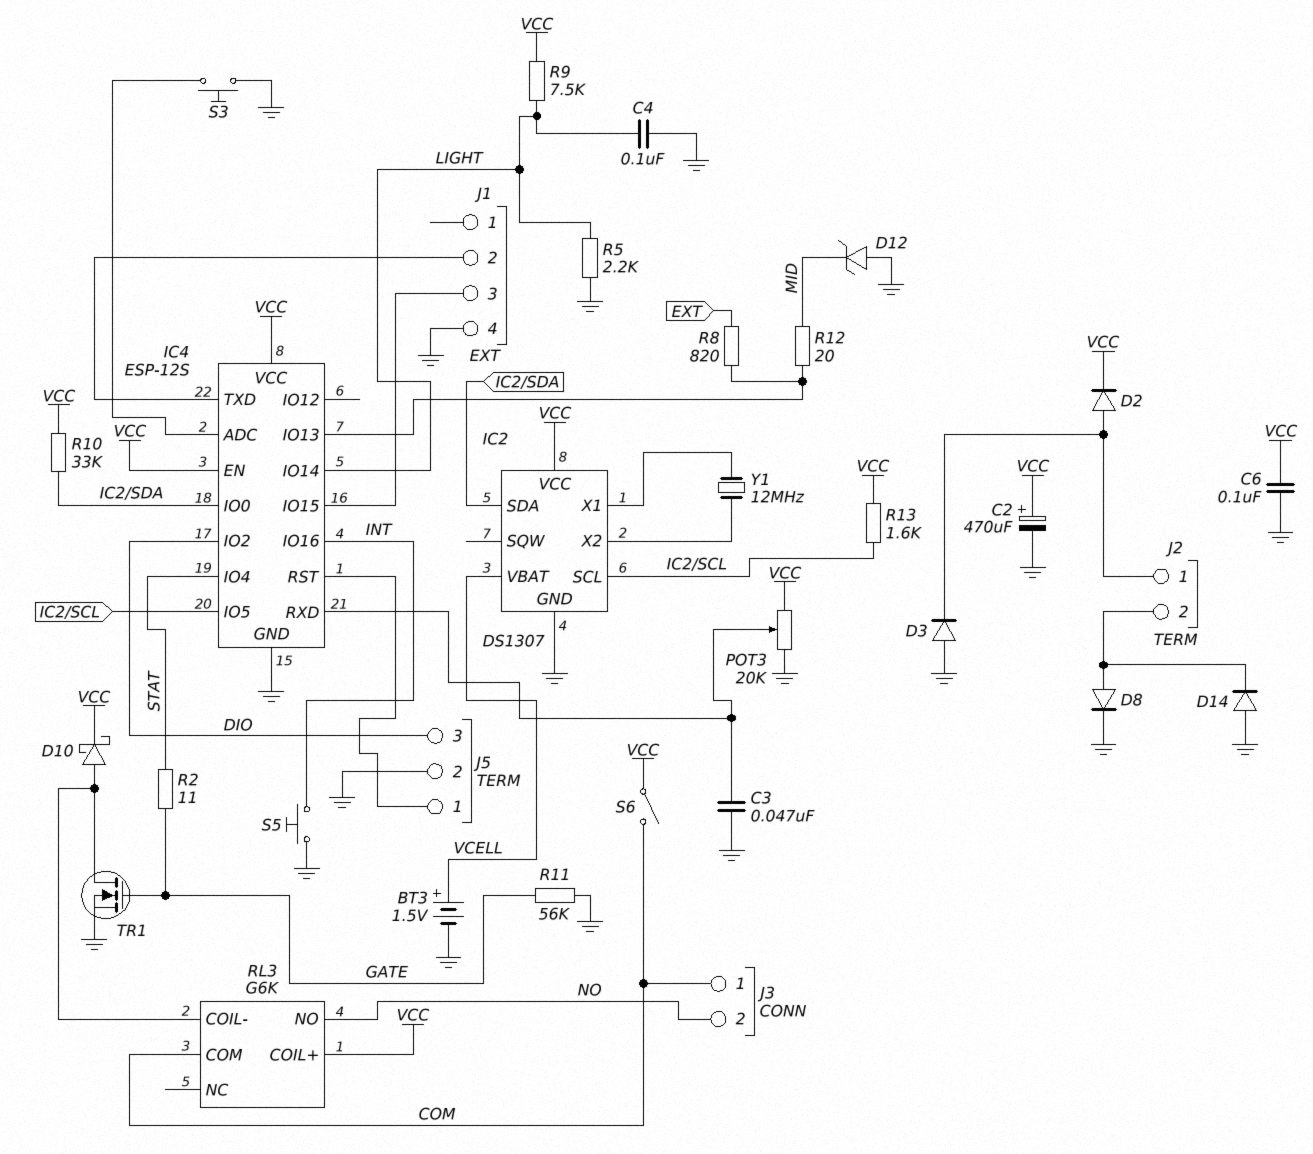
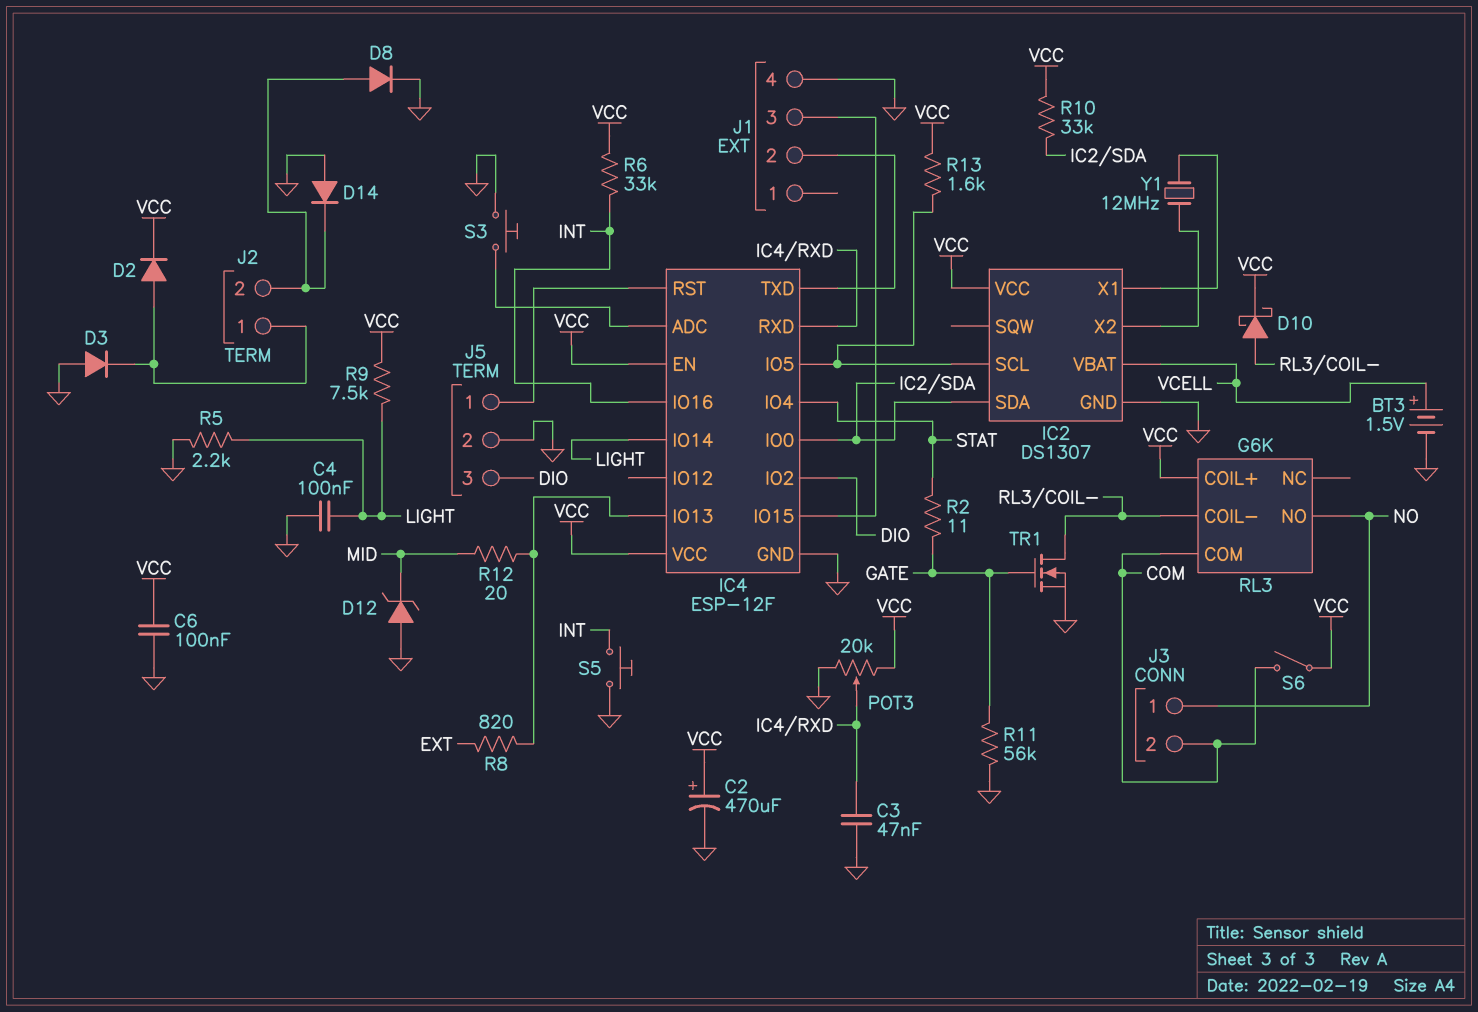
IC4: ESP-12S -> ESP-12F
J3 pin 1: COM -> NO
J3 pin 2: NO -> COM
R6: none -> 33k (INT, VCC)

